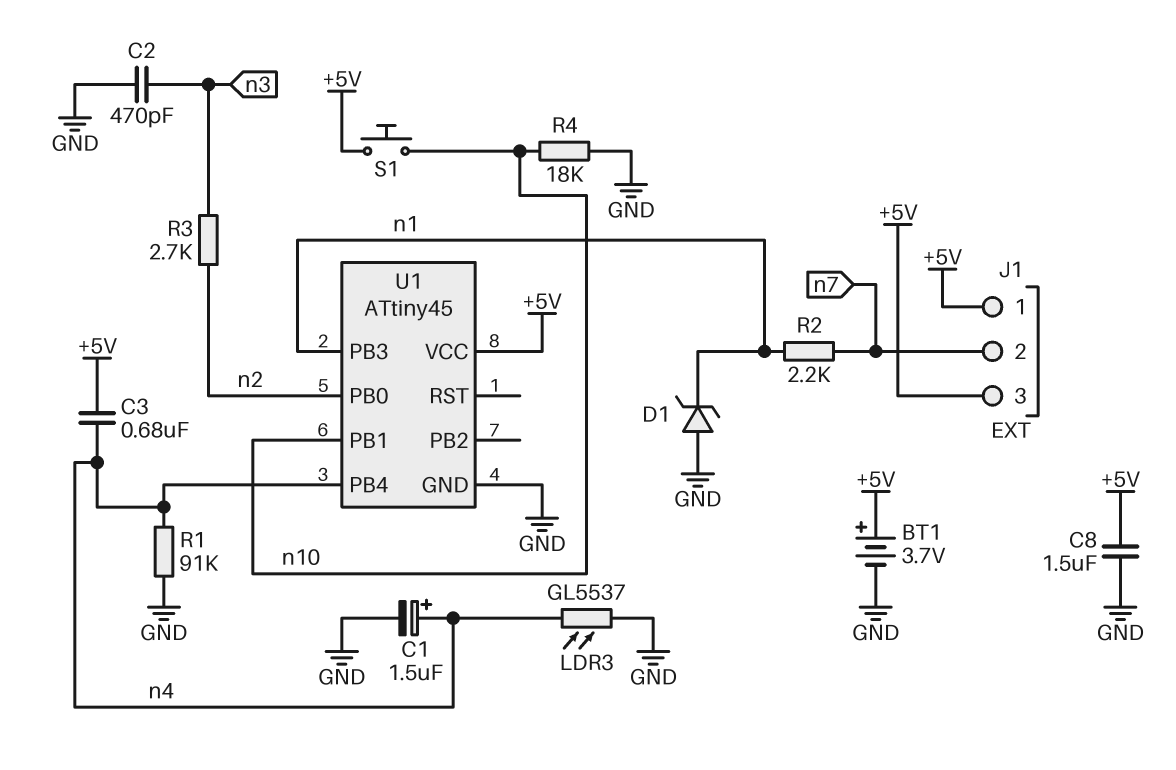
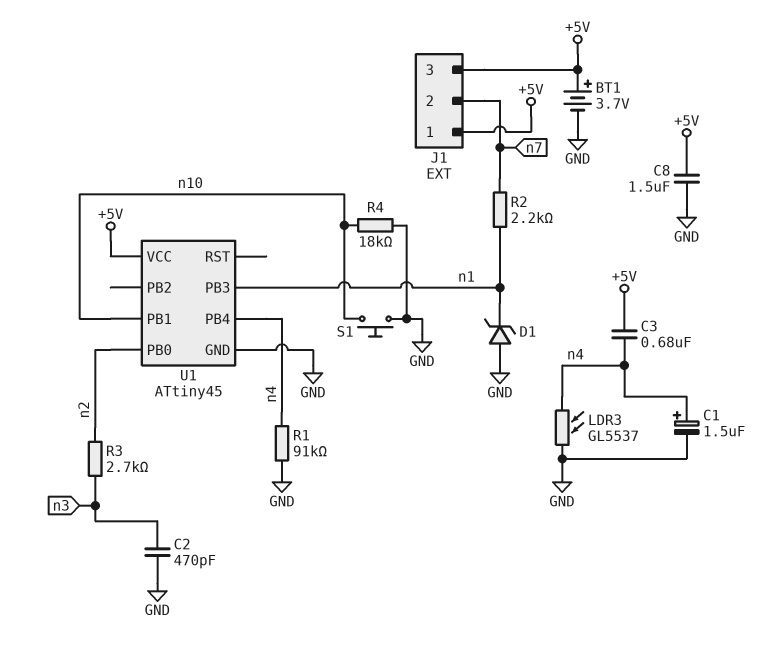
S1: button (+5V, n10) -> button (GND, n10)

